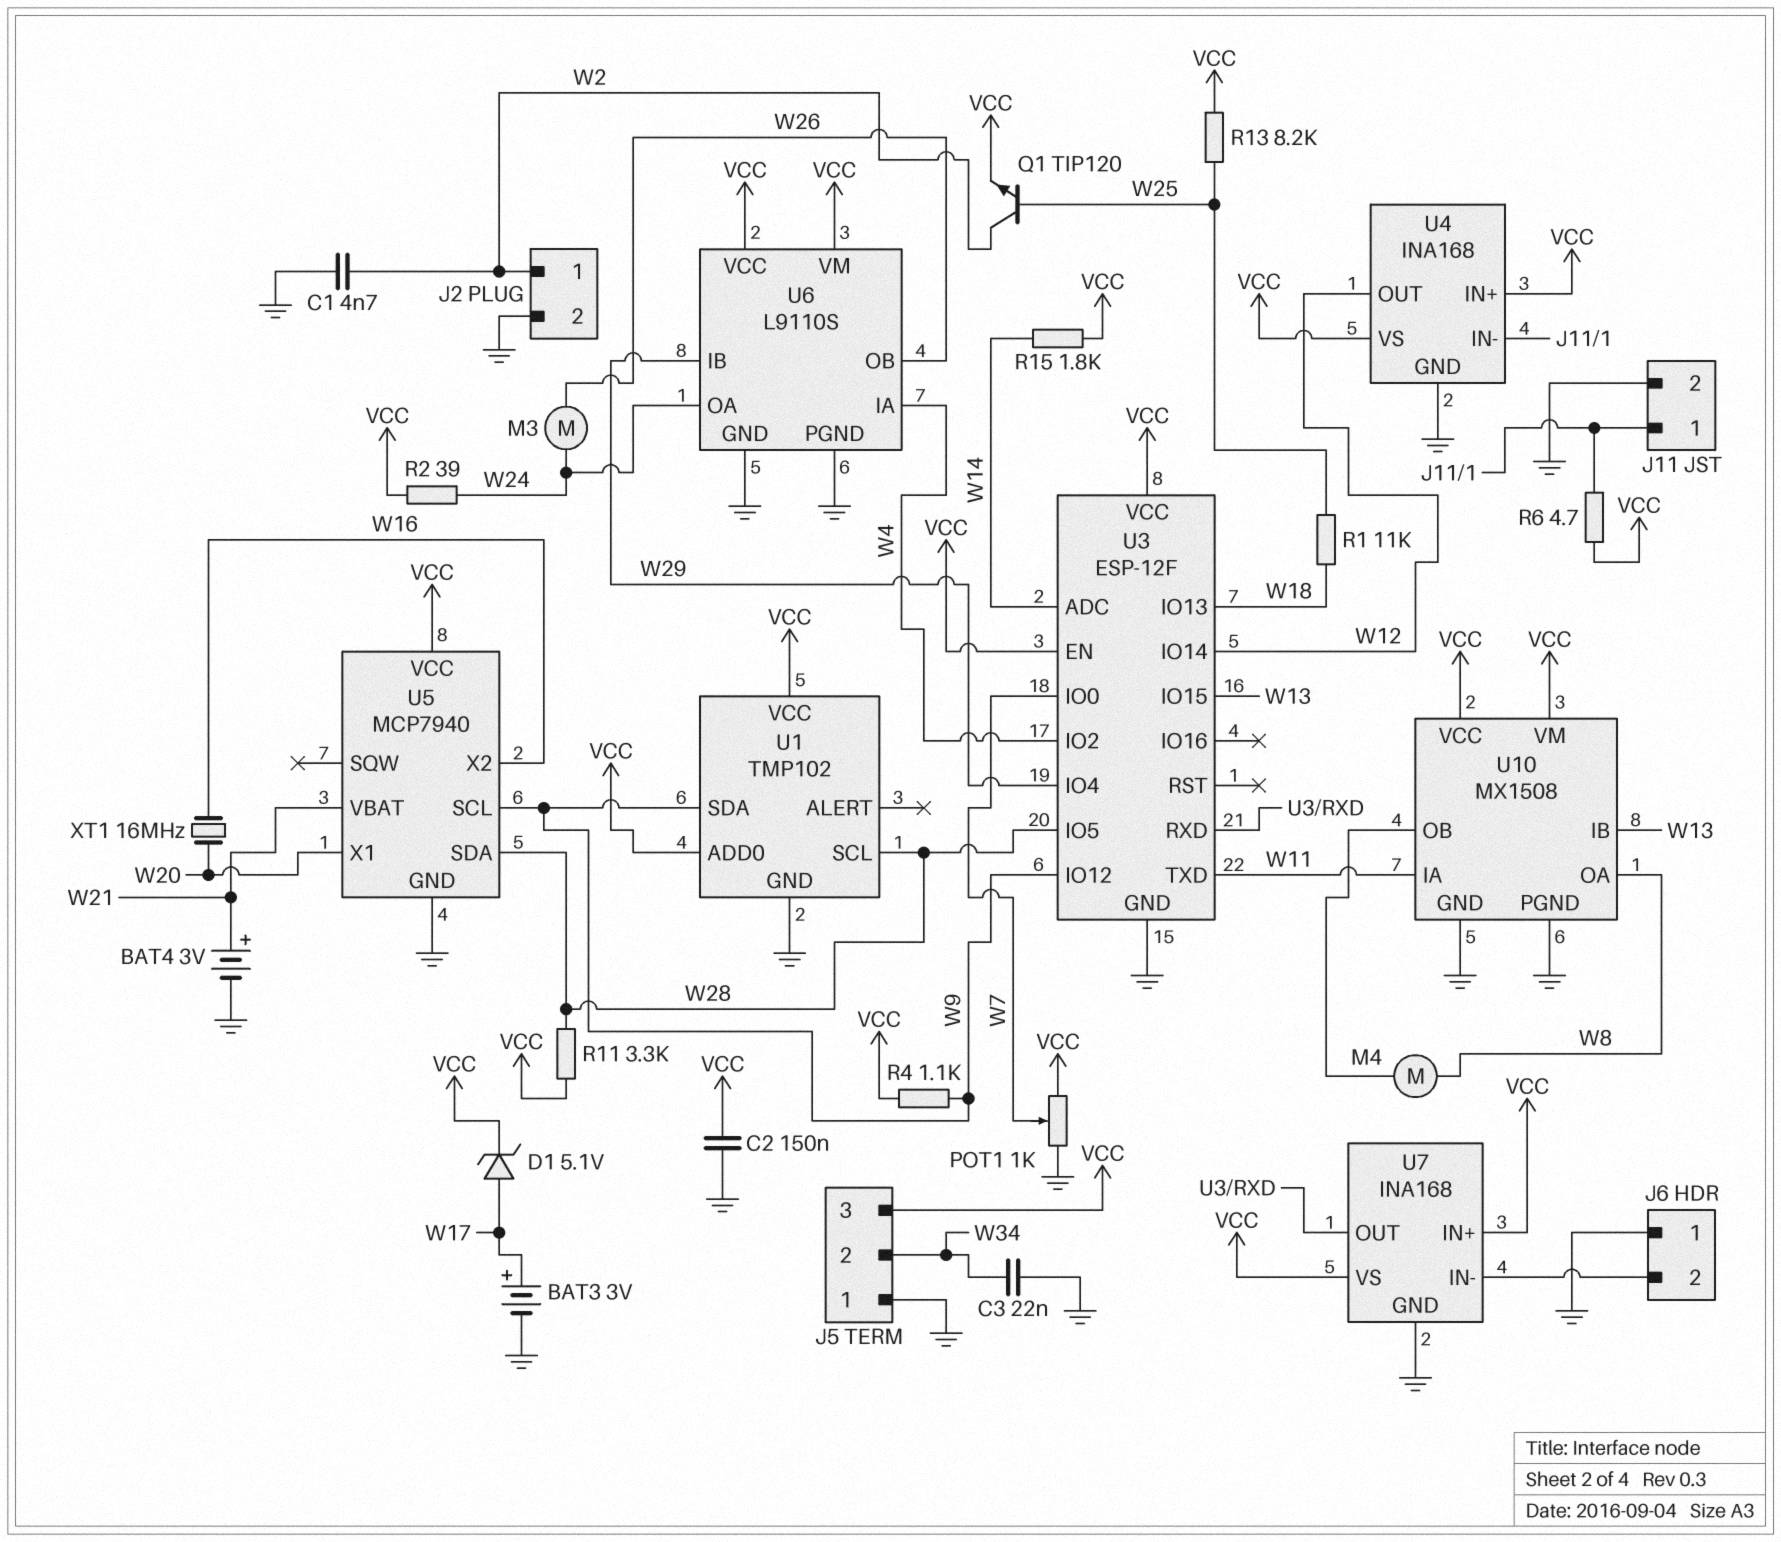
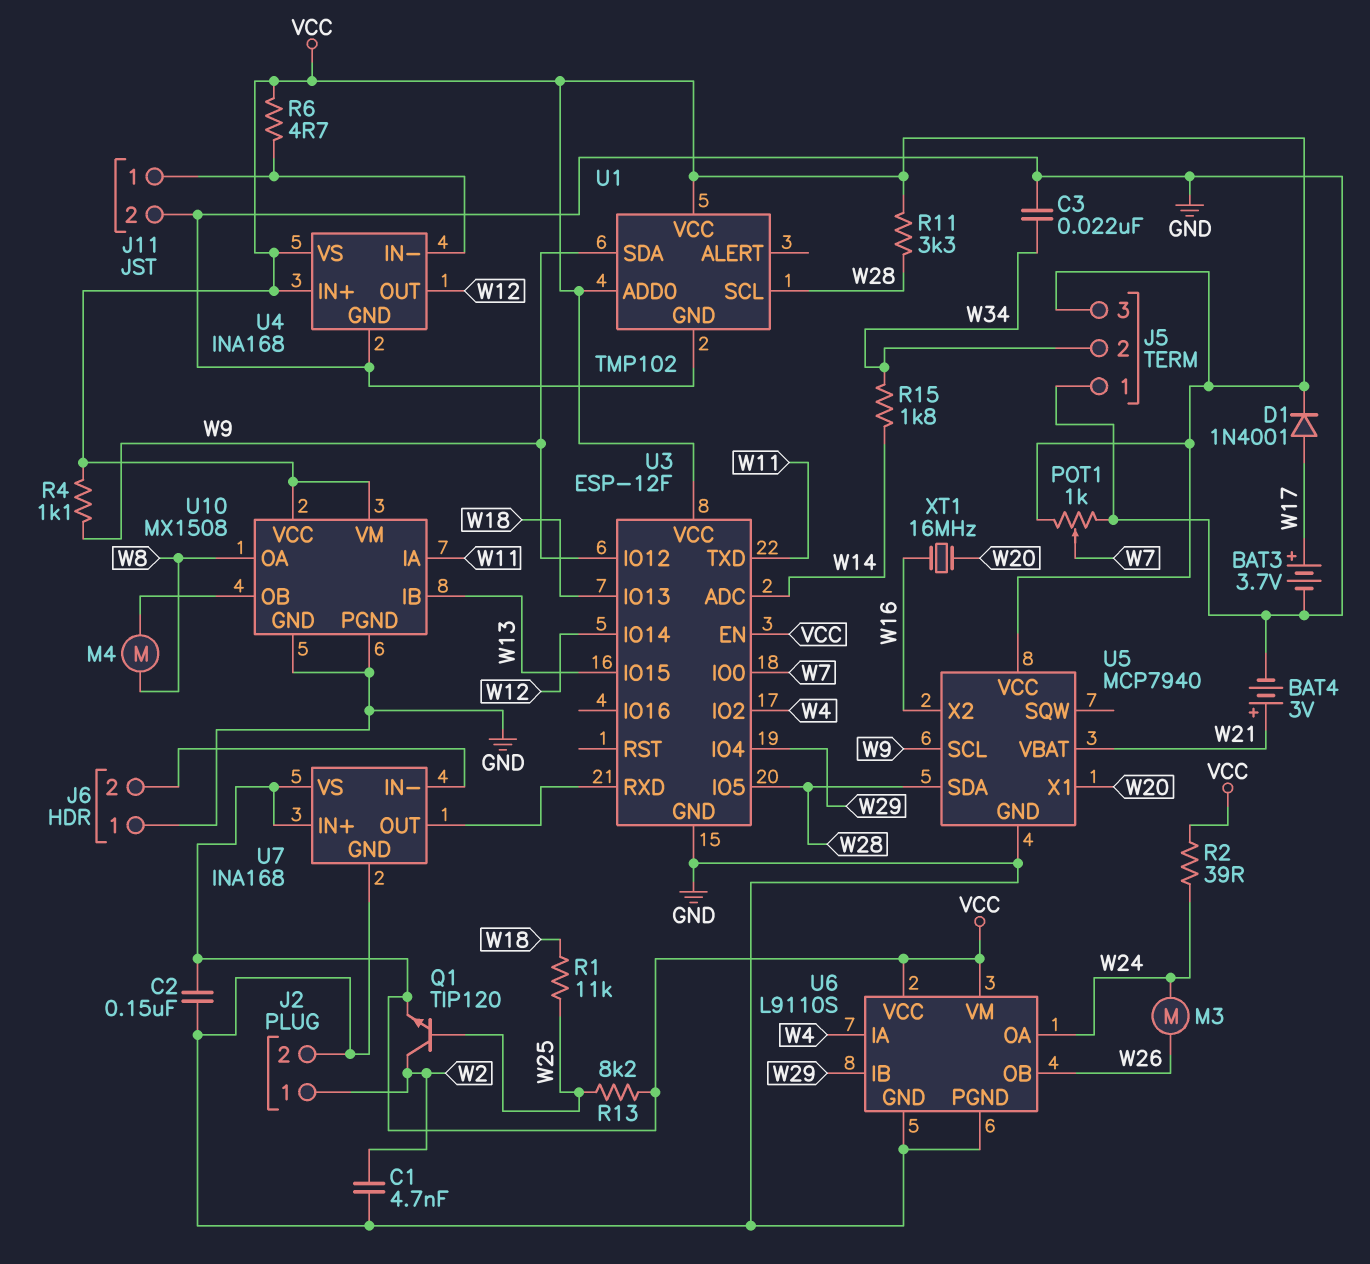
BAT3: 3V (plus W17, minus GND) -> 3.7V (plus W17, minus GND)
D1: zener 5.1V (A W17, K VCC) -> diode 1N4001 (A W17, K VCC)
R15: 1.8k (VCC, W14) -> 1.8k (W14, W34)

